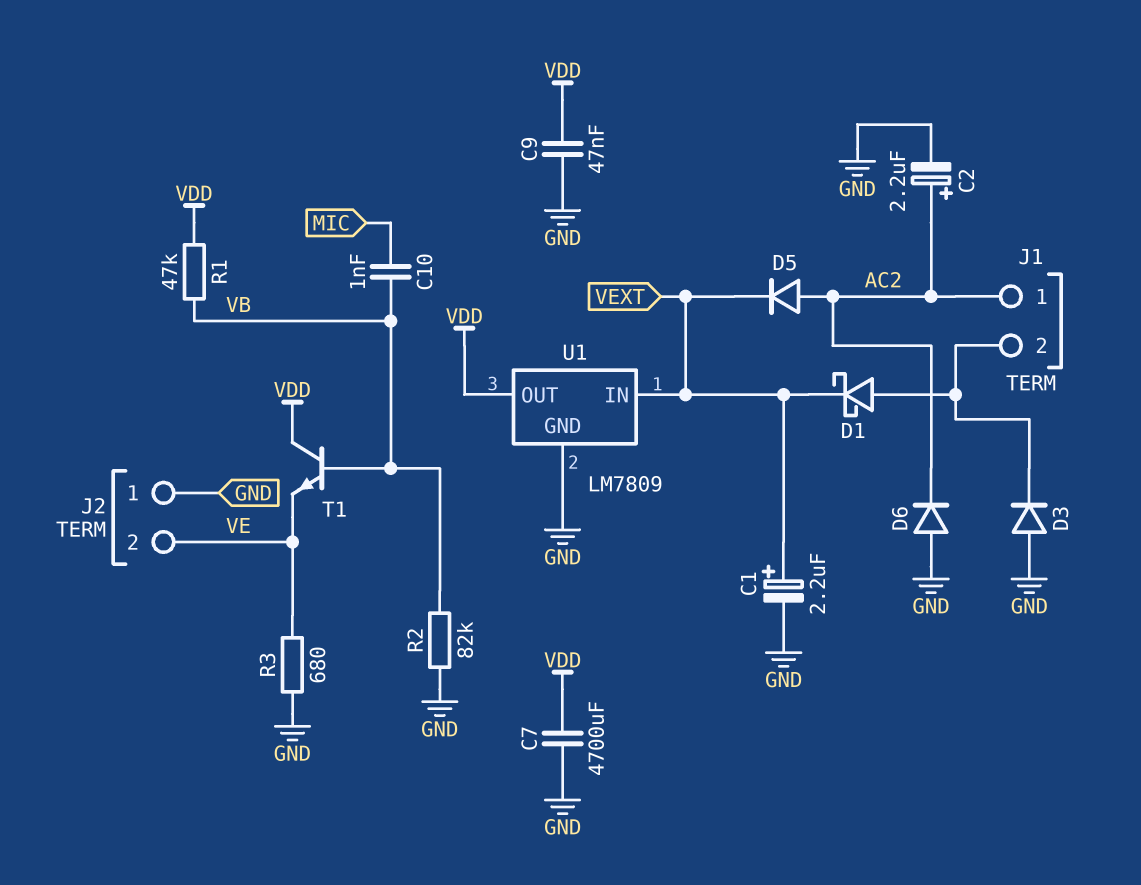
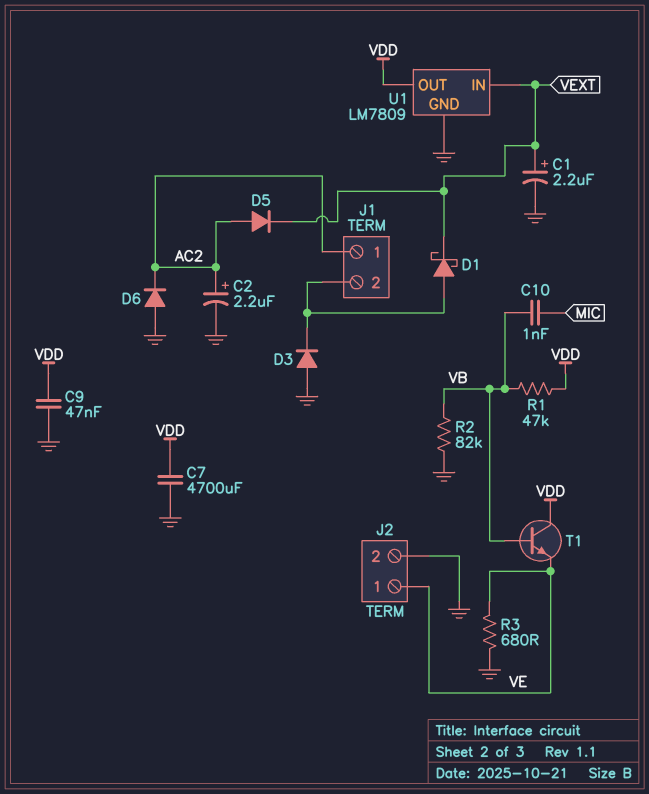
J2 pin 1: GND -> VE
J2 pin 2: VE -> GND

